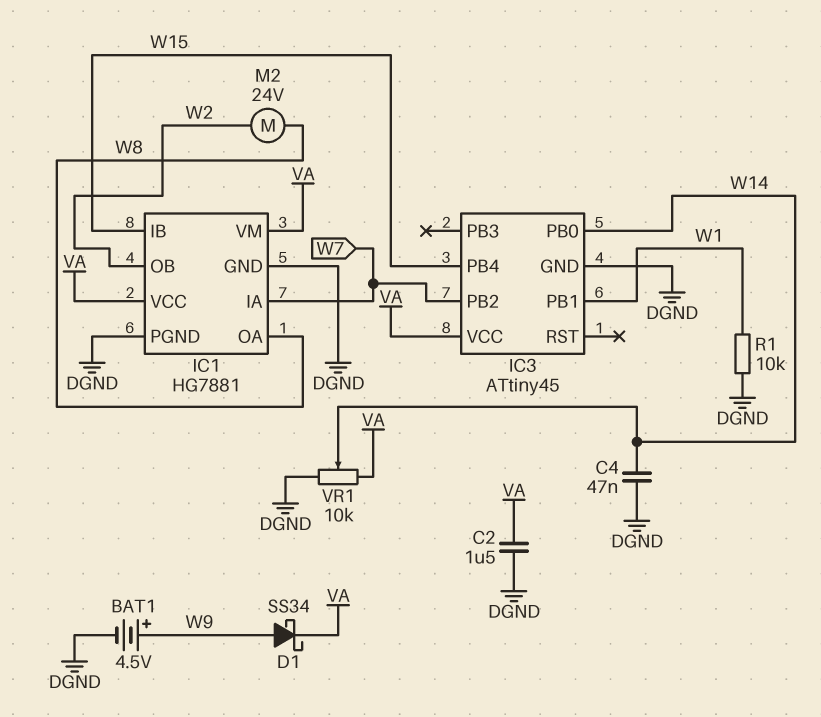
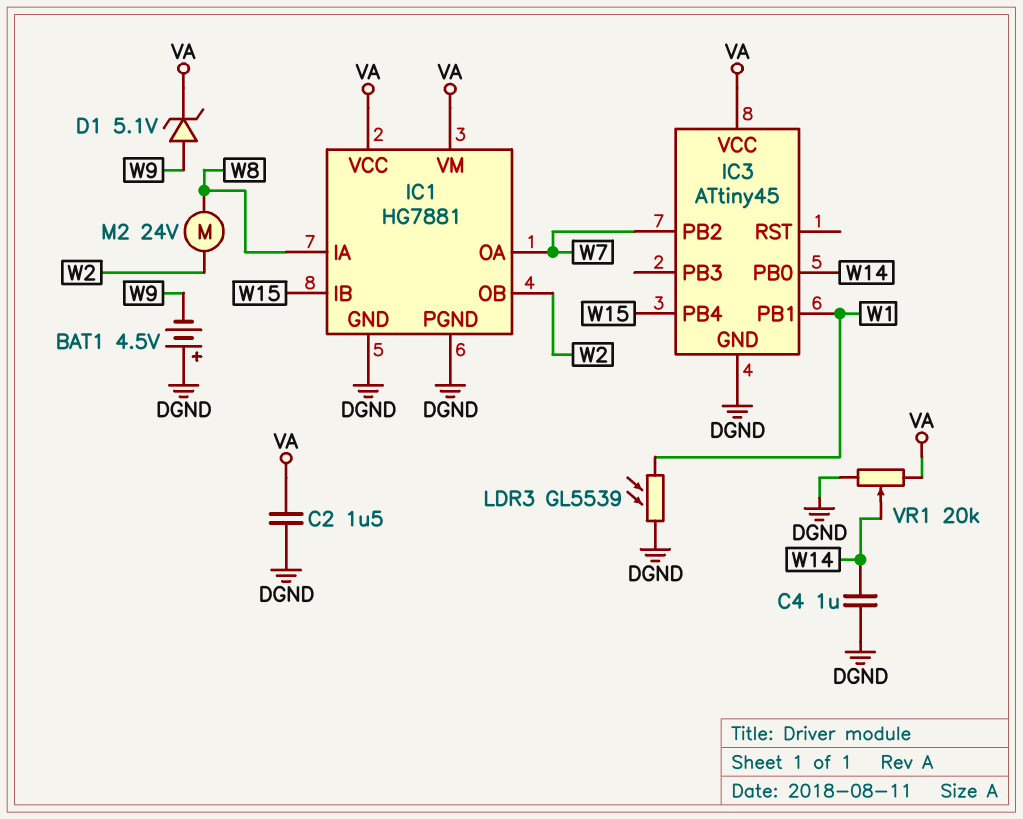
BAT1: 4.5V (plus W9, minus DGND) -> 4.5V (plus DGND, minus W9)
C4: 47nF (DGND, W14) -> 1uF (DGND, W14)
D1: schottky SS34 (A W9, K VA) -> zener 5.1V (A W9, K VA)
IC1 pin IA: W7 -> W8
IC1 pin OA: W8 -> W7
LDR3: none -> GL5539 (DGND, W1)
R1: 10k (DGND, W1) -> none
VR1: 10k (DGND, VA, wiper W14) -> 20k (DGND, VA, wiper W14)

